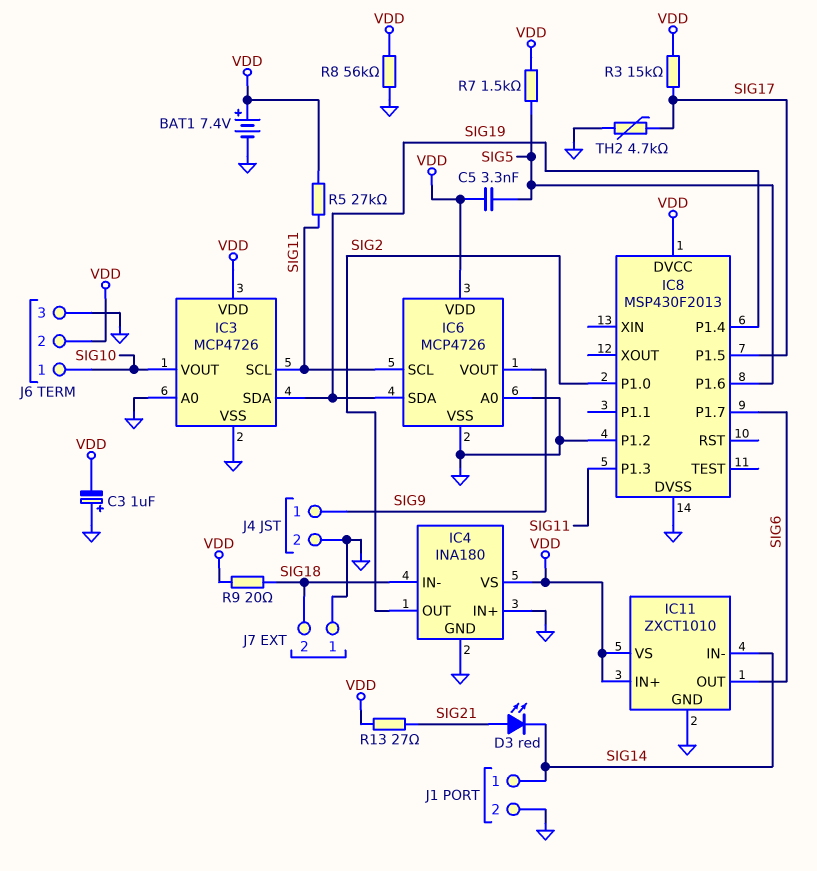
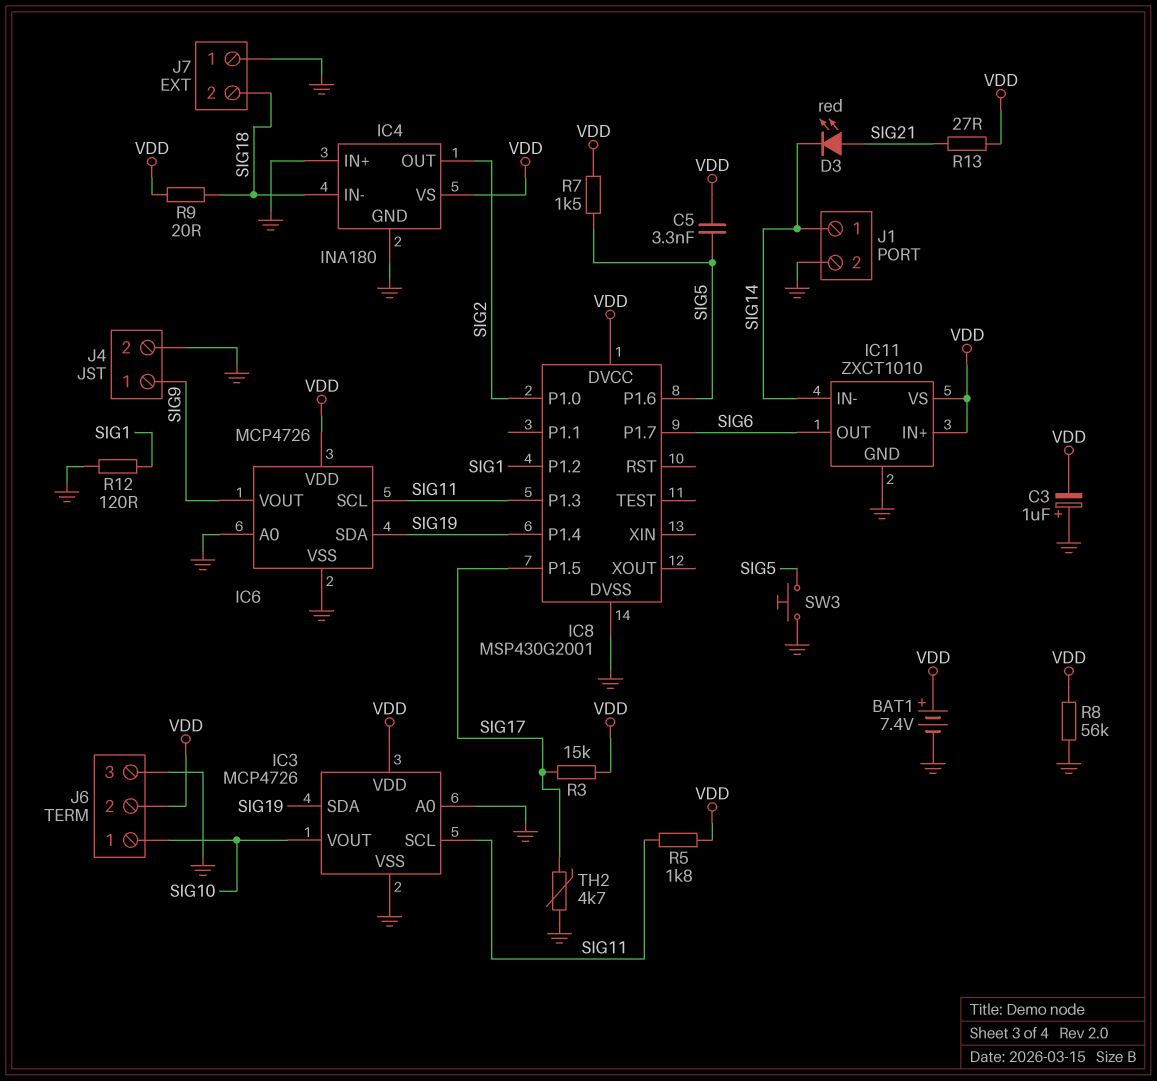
IC8: MSP430F2013 -> MSP430G2001
IC8 pin P1.2: GND -> SIG1
R5: 27k (SIG11, VDD) -> 1.8k (SIG11, VDD)
R12: none -> 120 (GND, SIG1)
SW3: none -> button (GND, SIG5)

